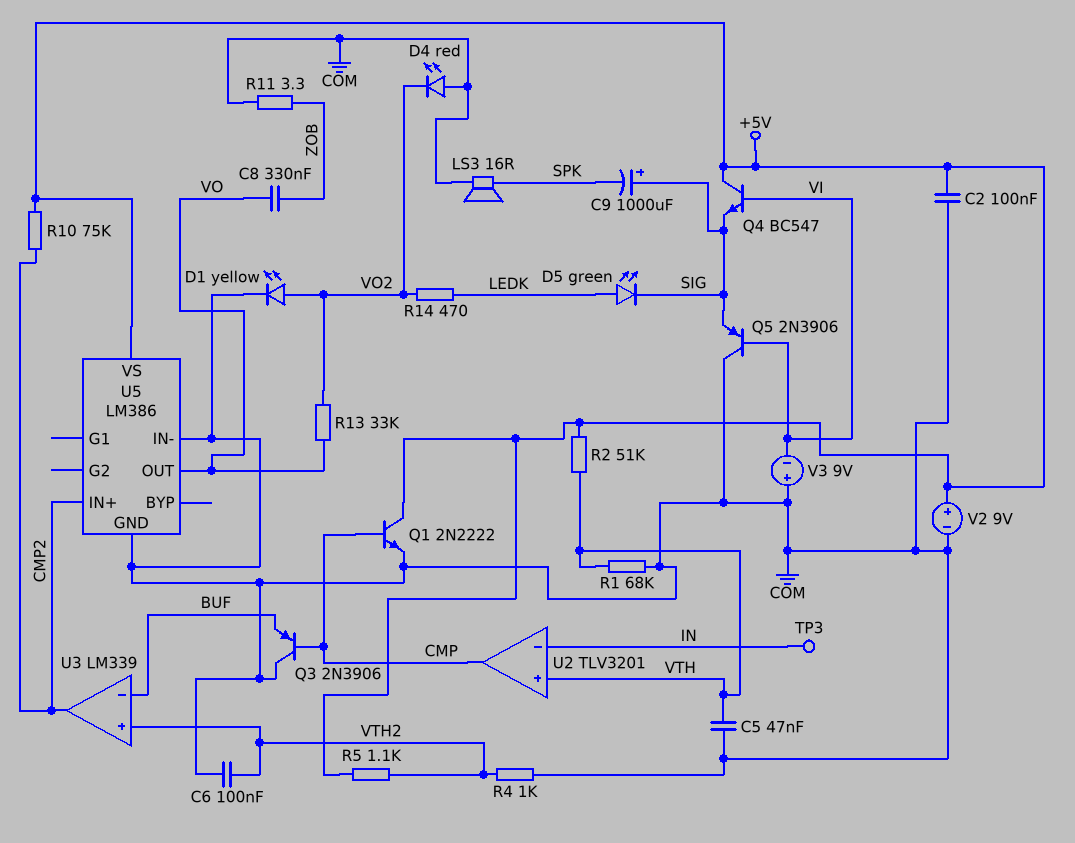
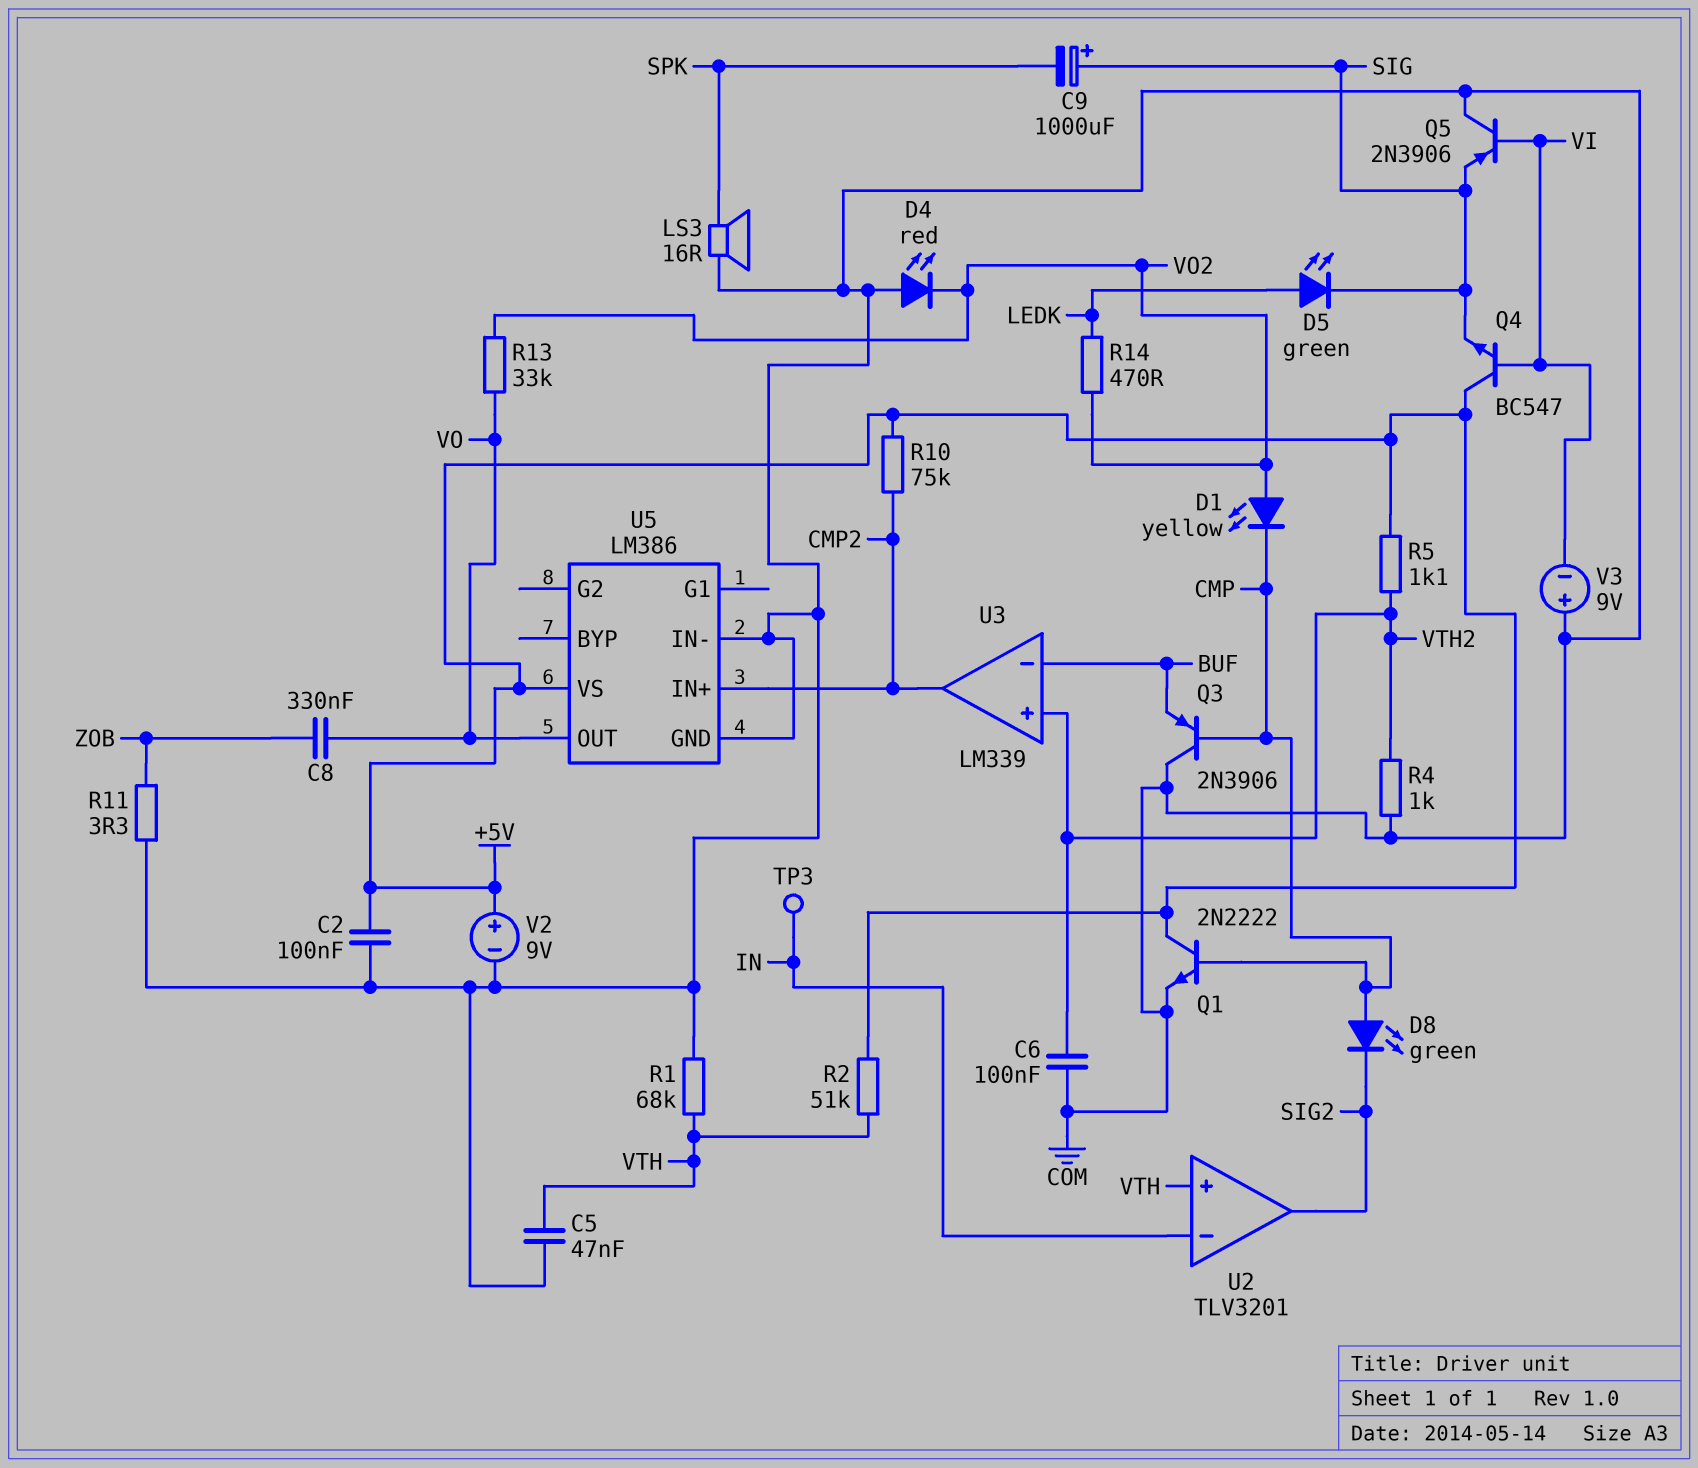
D1: LED yellow (A VO2, K COM) -> LED yellow (A VO2, K CMP)
D8: none -> LED green (A CMP, K SIG2)
U2 pin out: CMP -> SIG2

